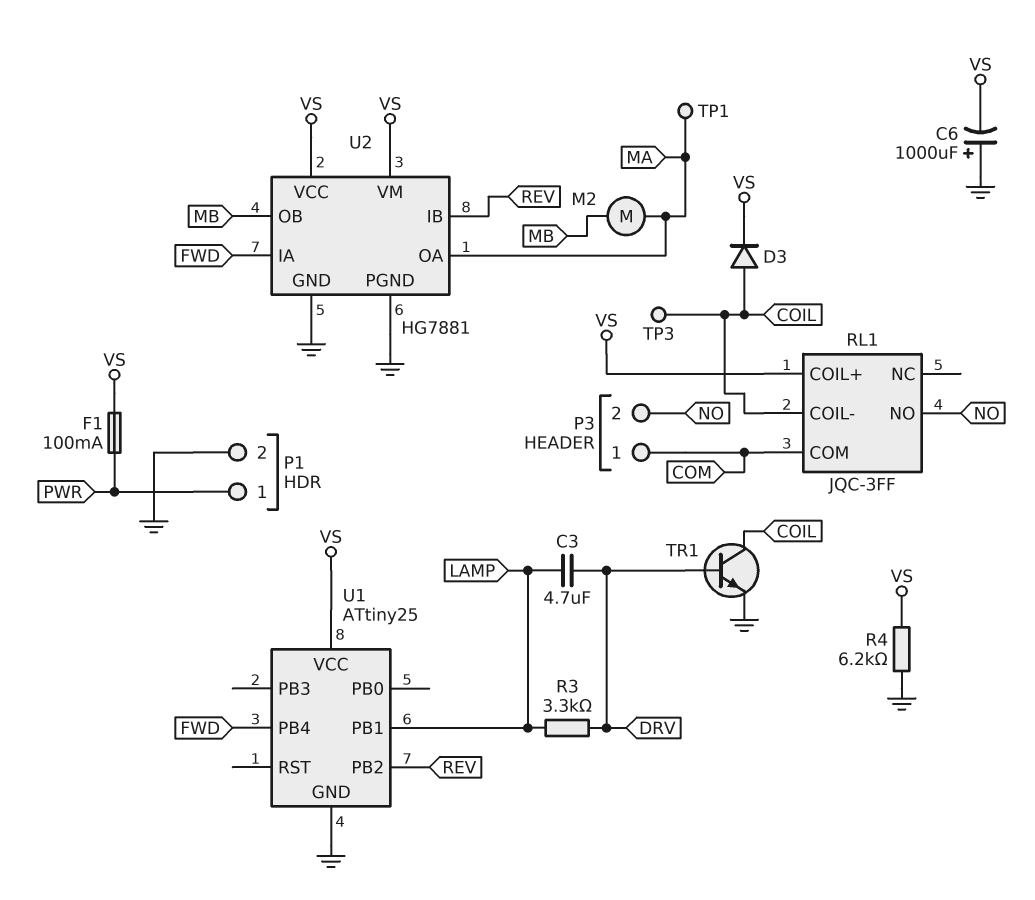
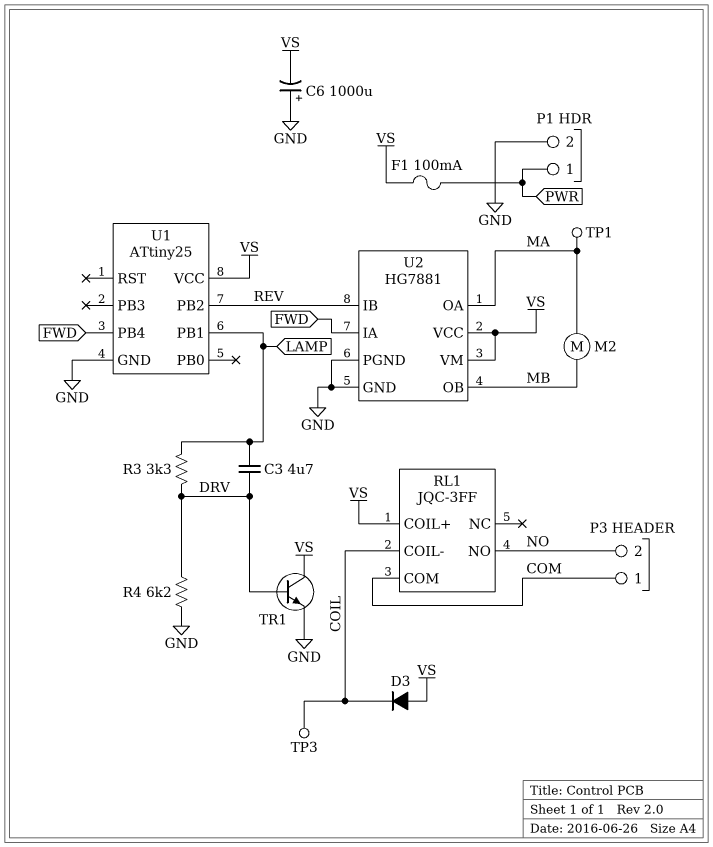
D3: diode (A COIL, K VS) -> diode (A VS, K COIL)
R4: 6.2k (GND, VS) -> 6.2k (DRV, GND)
TR1: NPN (B DRV, C COIL, E GND) -> NPN (B DRV, C VS, E GND)

